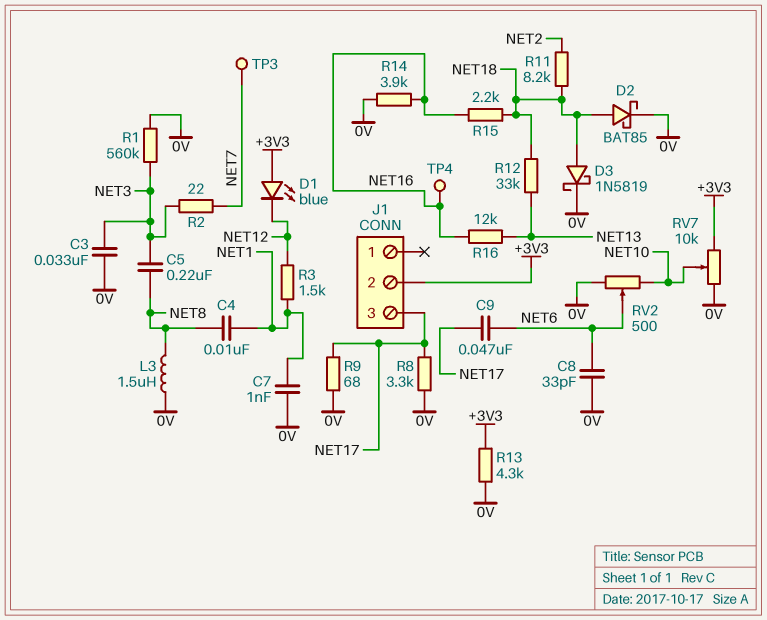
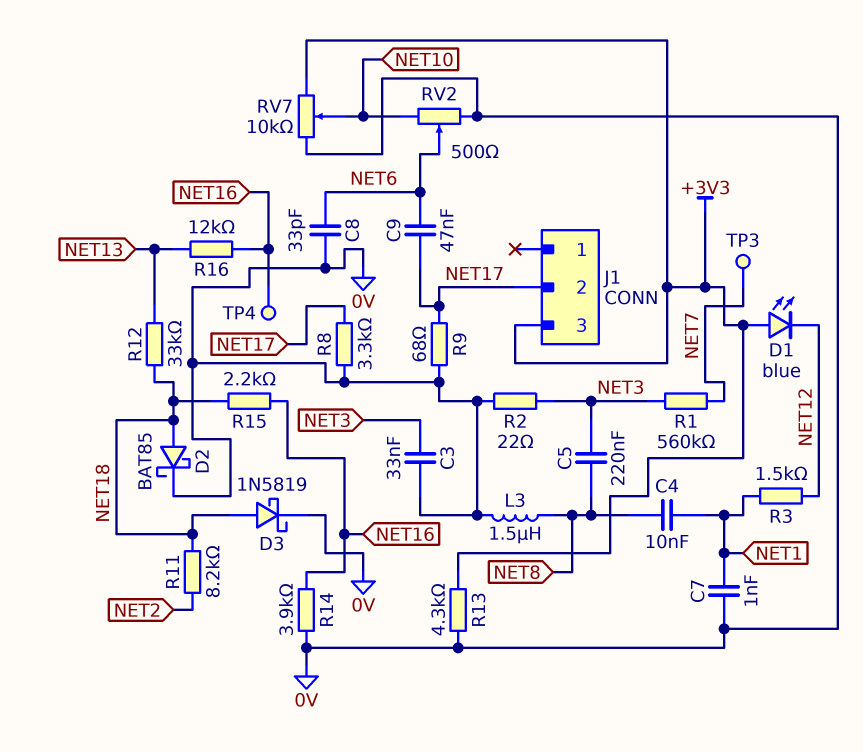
J1 pin 2: +3V3 -> NET17
J1 pin 3: NET17 -> +3V3
R1: 560k (0V, NET3) -> 560k (NET3, NET7)
R2: 22 (NET3, NET7) -> 22 (0V, NET3)

